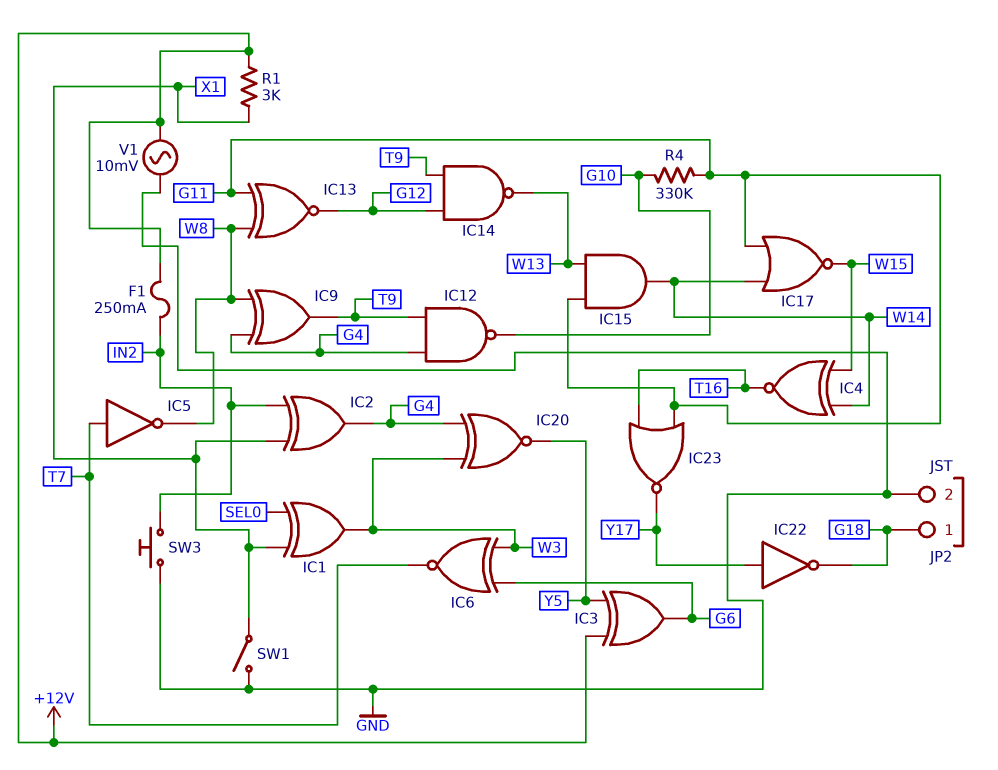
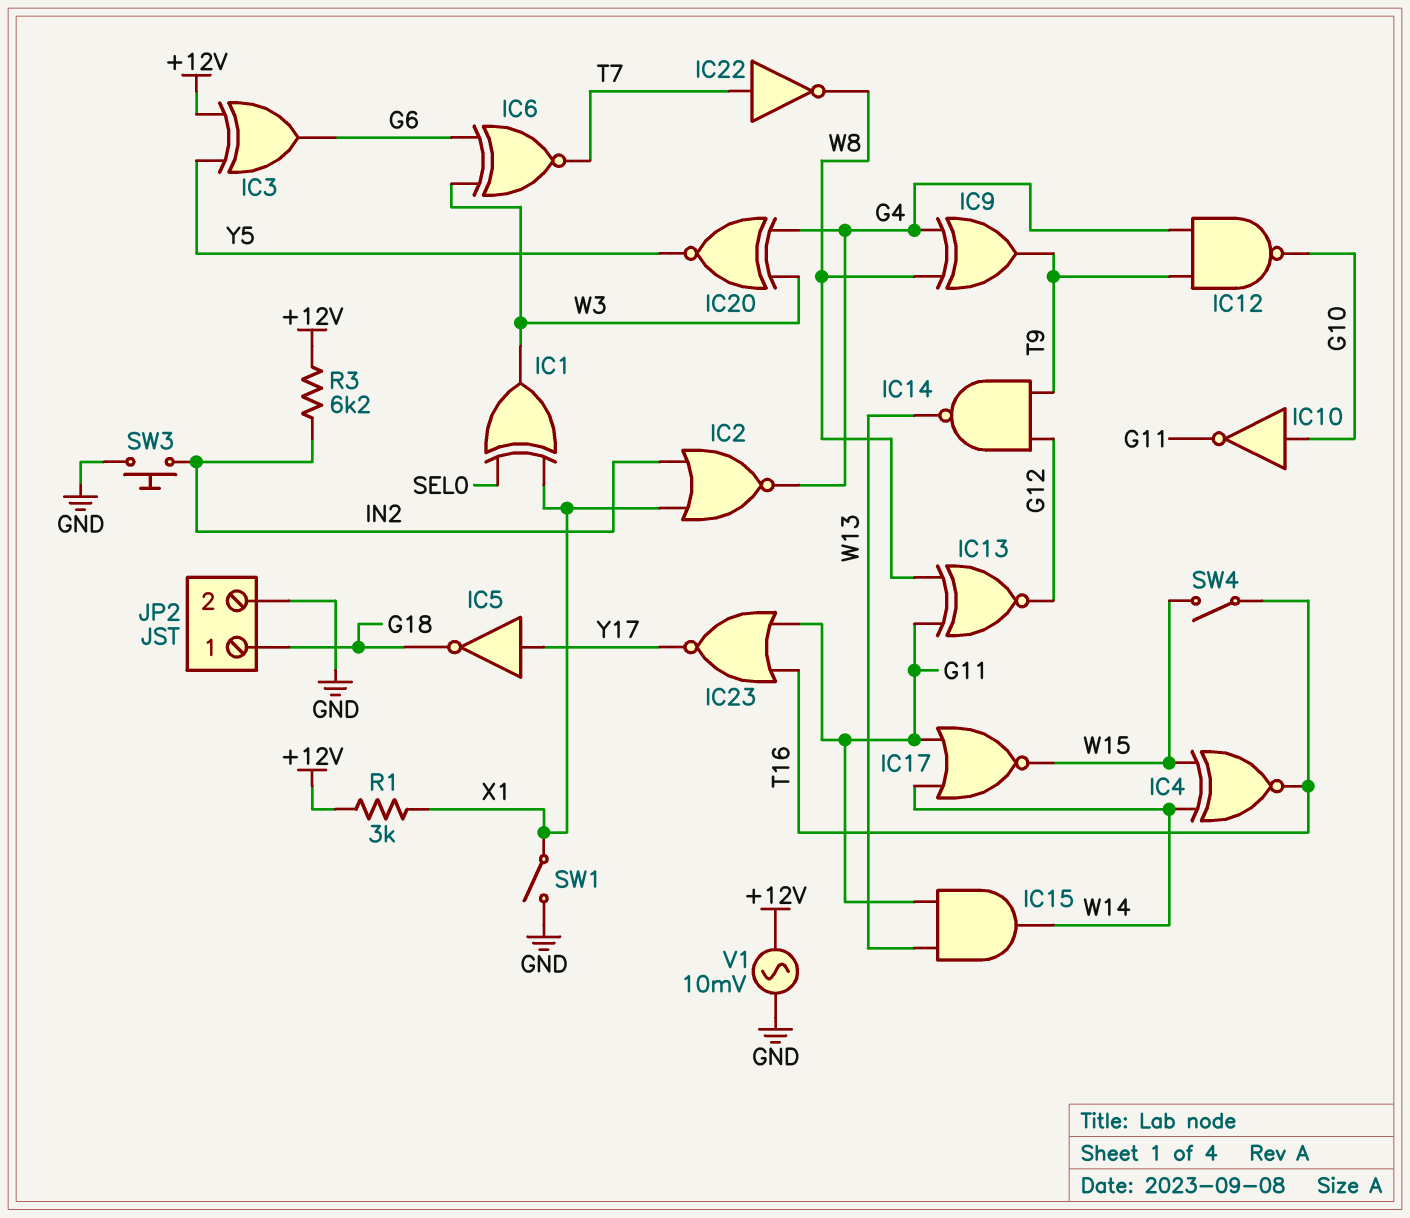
F1: 250mA (+12V, IN2) -> none
IC2: XOR (in IN2, in X1, out G4) -> NOR (in IN2, in X1, out G4)
IC5: NOT (in T7, out W8) -> NOT (in Y17, out G18)
IC10: none -> NOT (in G10, out G11)
IC22: NOT (in Y17, out G18) -> NOT (in T7, out W8)
R3: none -> 6.2k (+12V, IN2)
R4: 330k (G10, G11) -> none
SW4: none -> switch (T16, W15)

